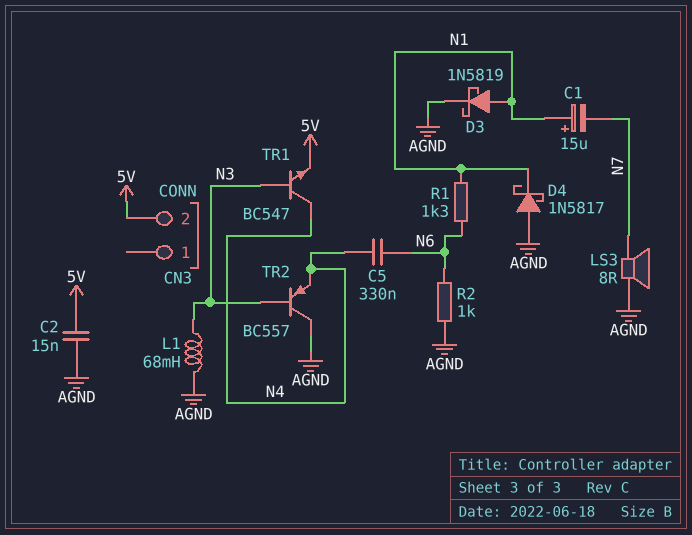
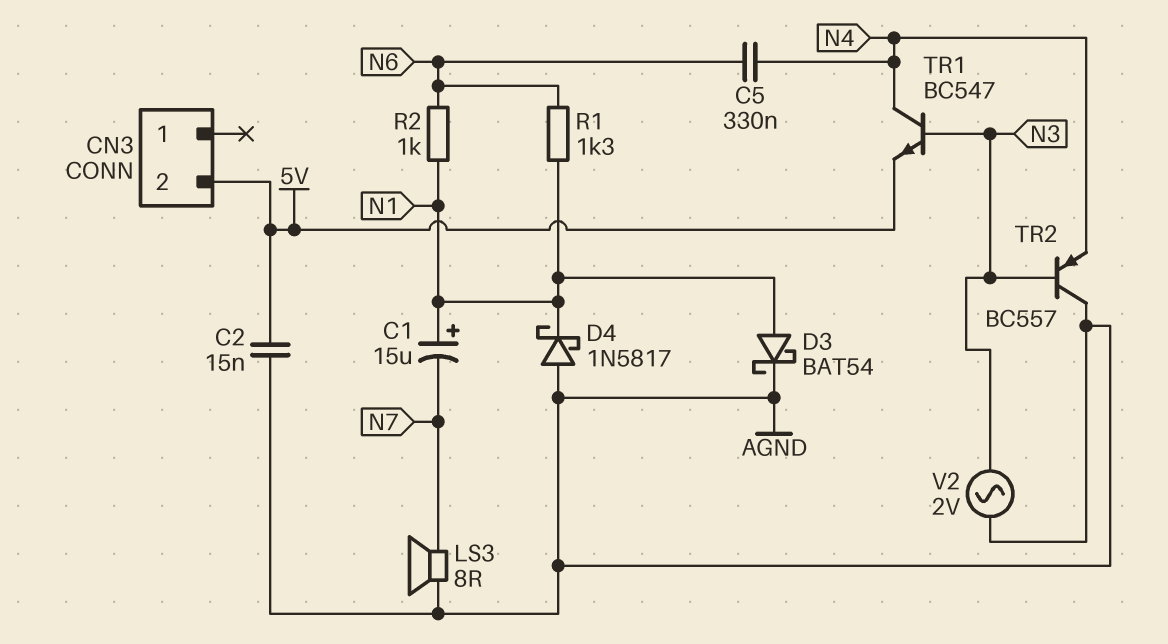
D3: schottky 1N5819 (A N1, K AGND) -> schottky BAT54 (A N1, K AGND)
L1: 68mH (AGND, N3) -> none
R2: 1k (AGND, N6) -> 1k (N1, N6)
V2: none -> AC 2V (AGND, N3)

